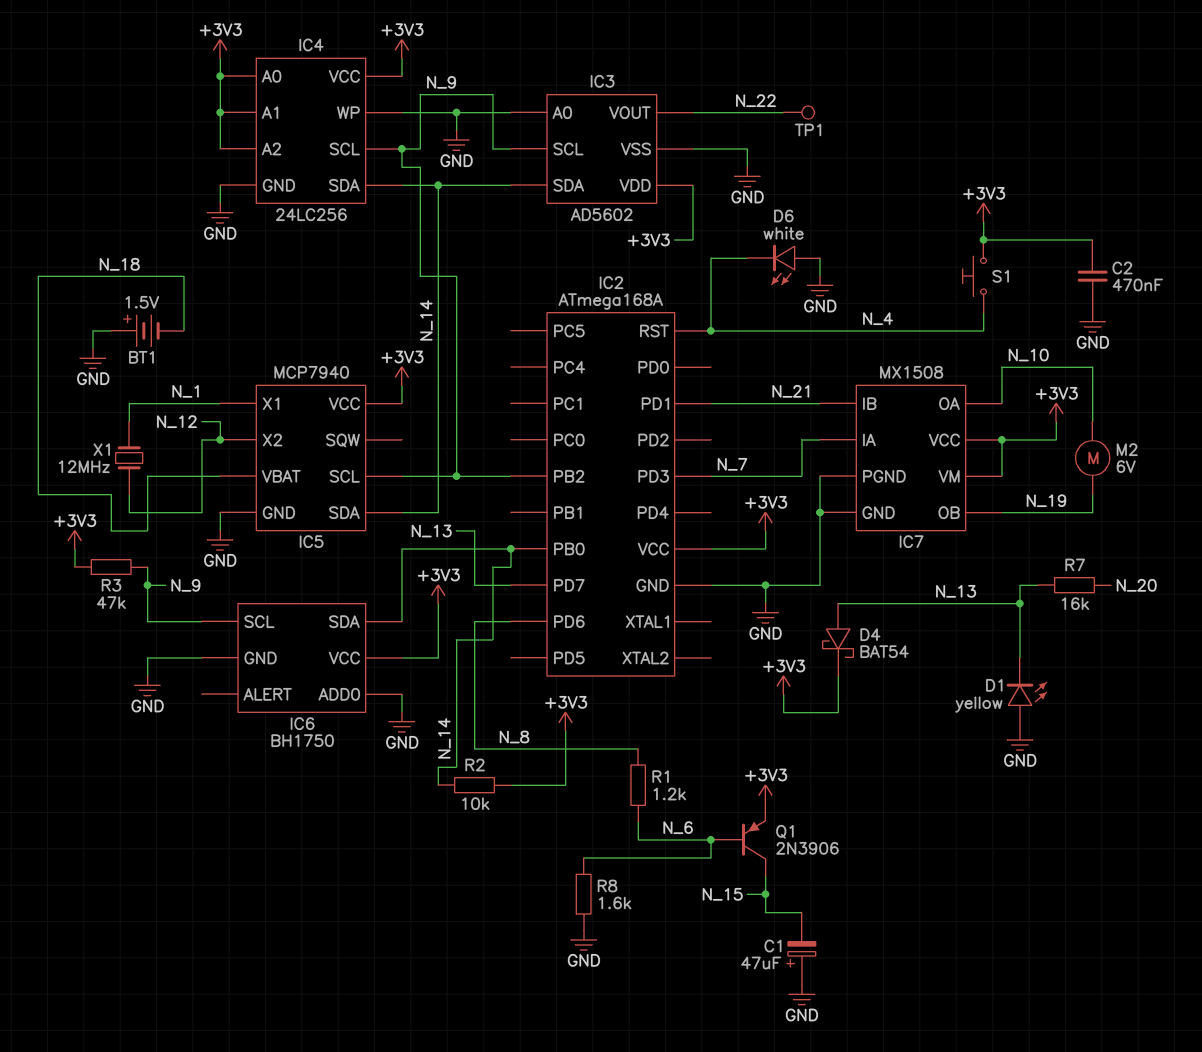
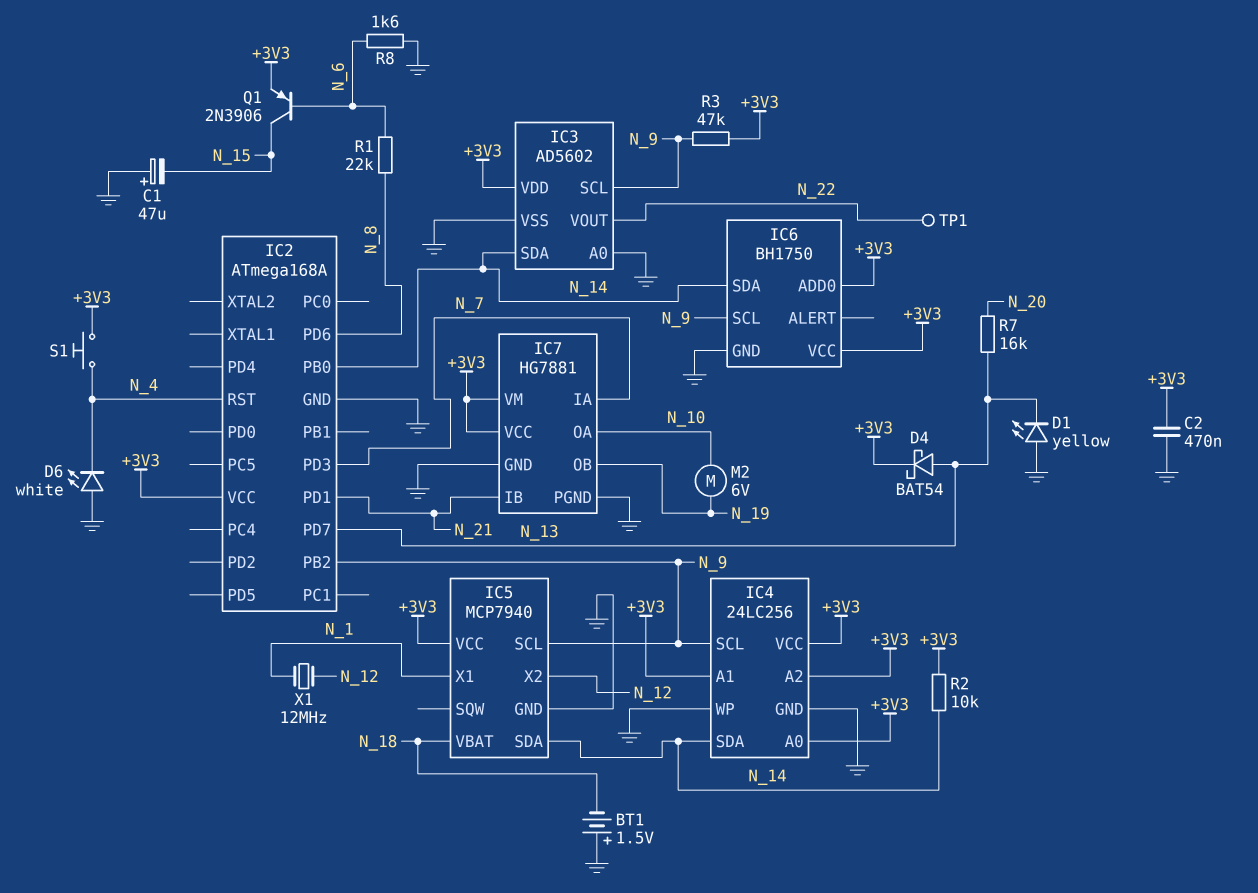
IC6 pin ADD0: GND -> +3V3
IC7: MX1508 -> HG7881
R1: 1.2k (N_6, N_8) -> 22k (N_6, N_8)

